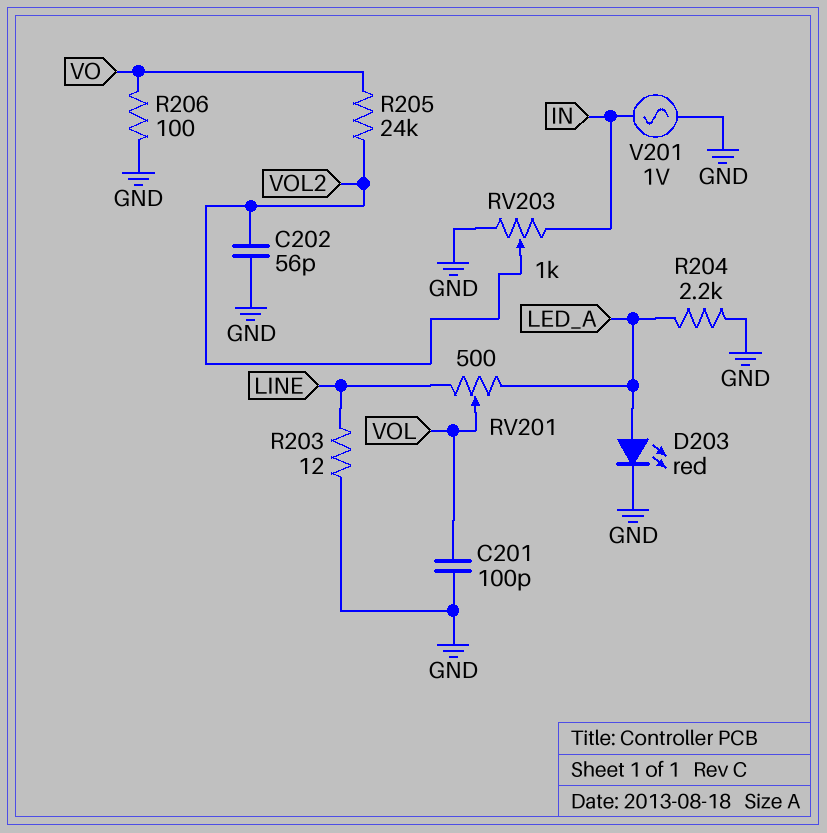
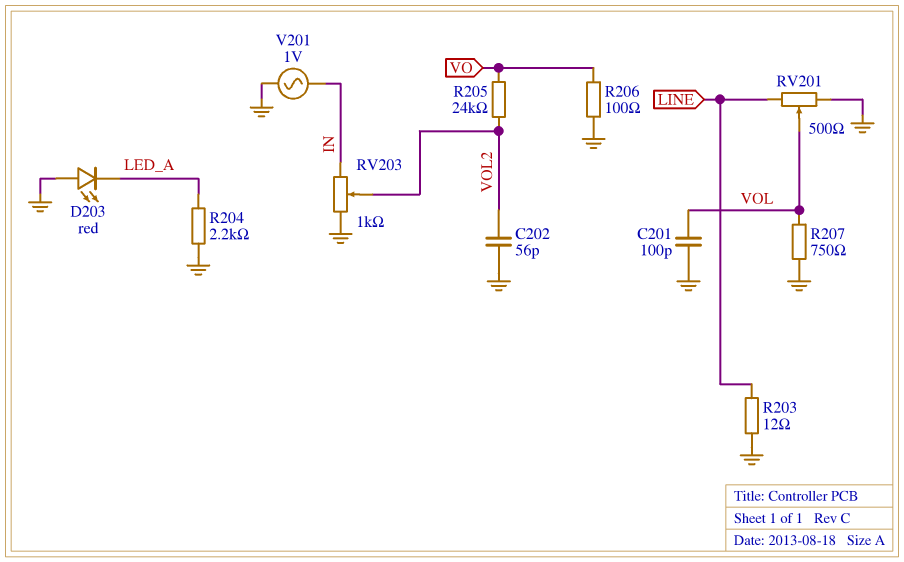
D203: LED red (A LED_A, K GND) -> LED red (A GND, K LED_A)
R207: none -> 750 (GND, VOL)
RV201: 500 (LED_A, LINE, wiper VOL) -> 500 (GND, LINE, wiper VOL)

